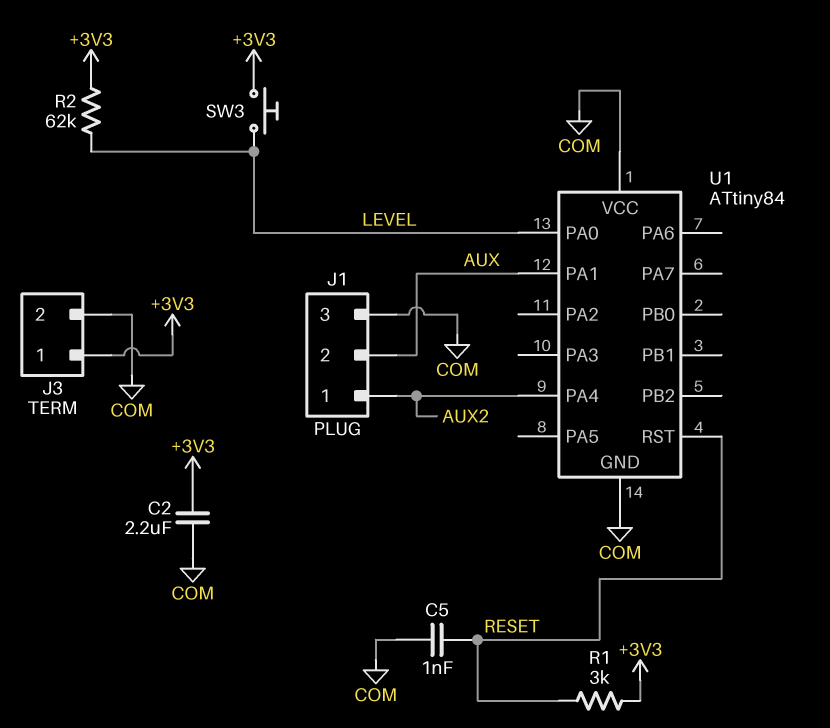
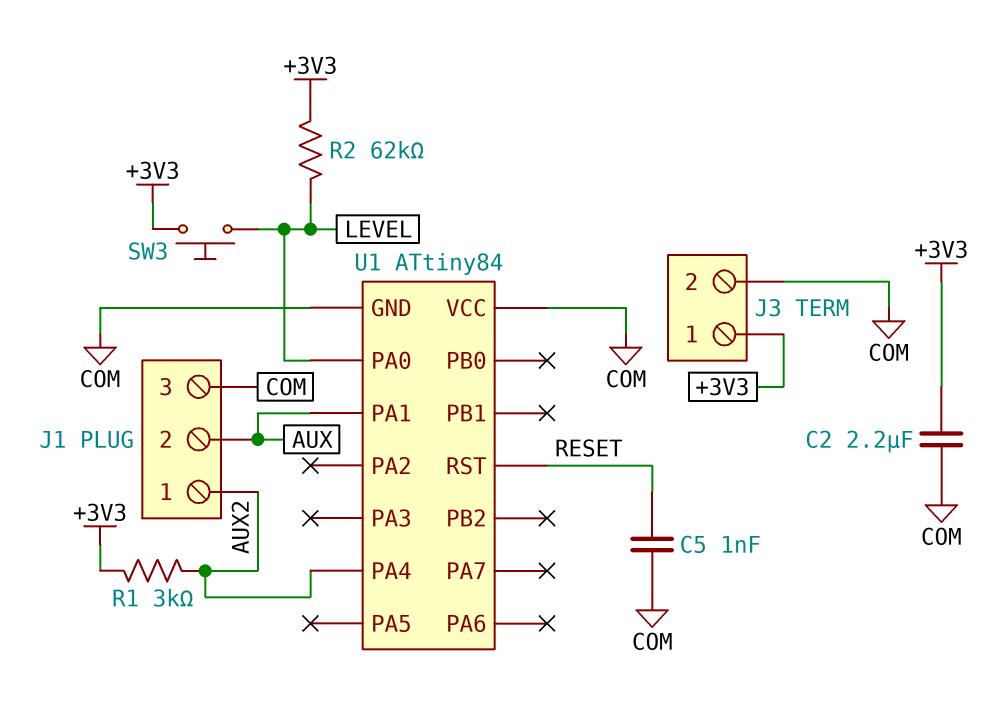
R1: 3k (+3V3, RESET) -> 3k (+3V3, AUX2)

